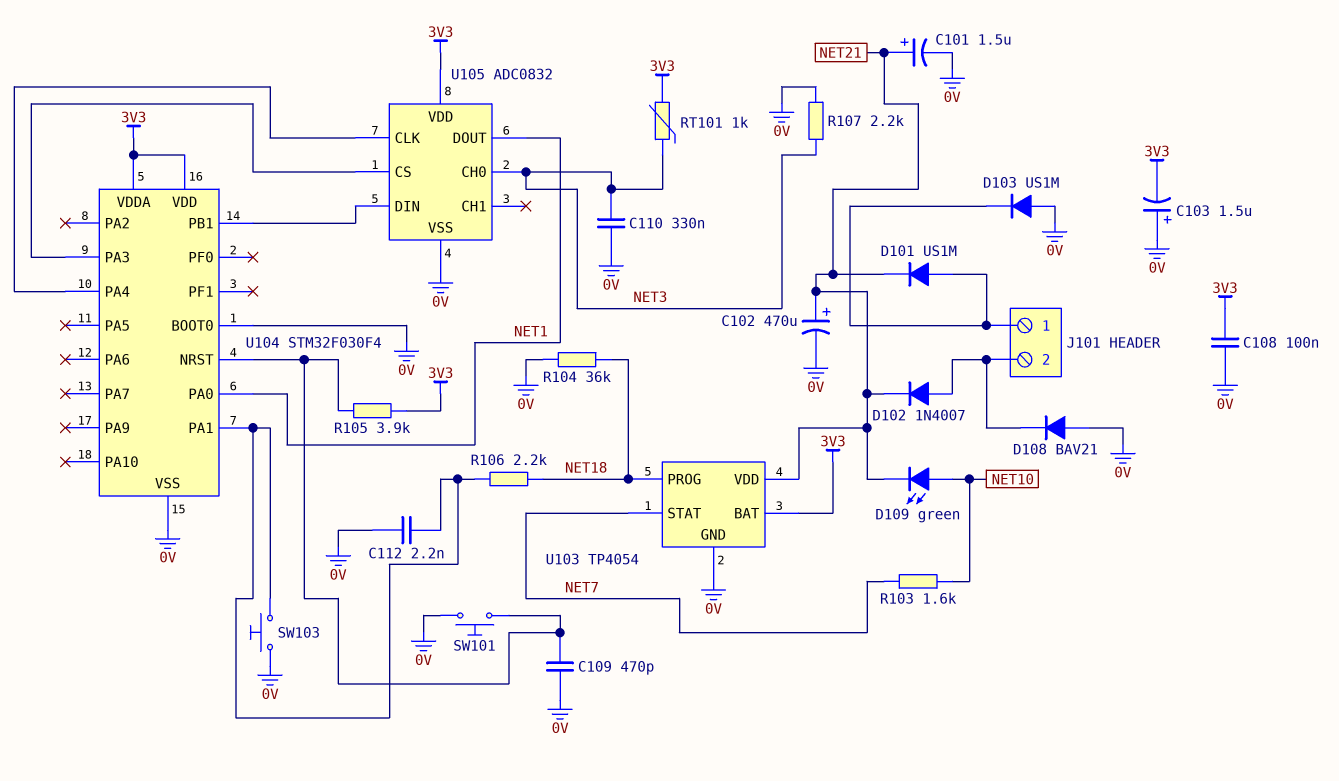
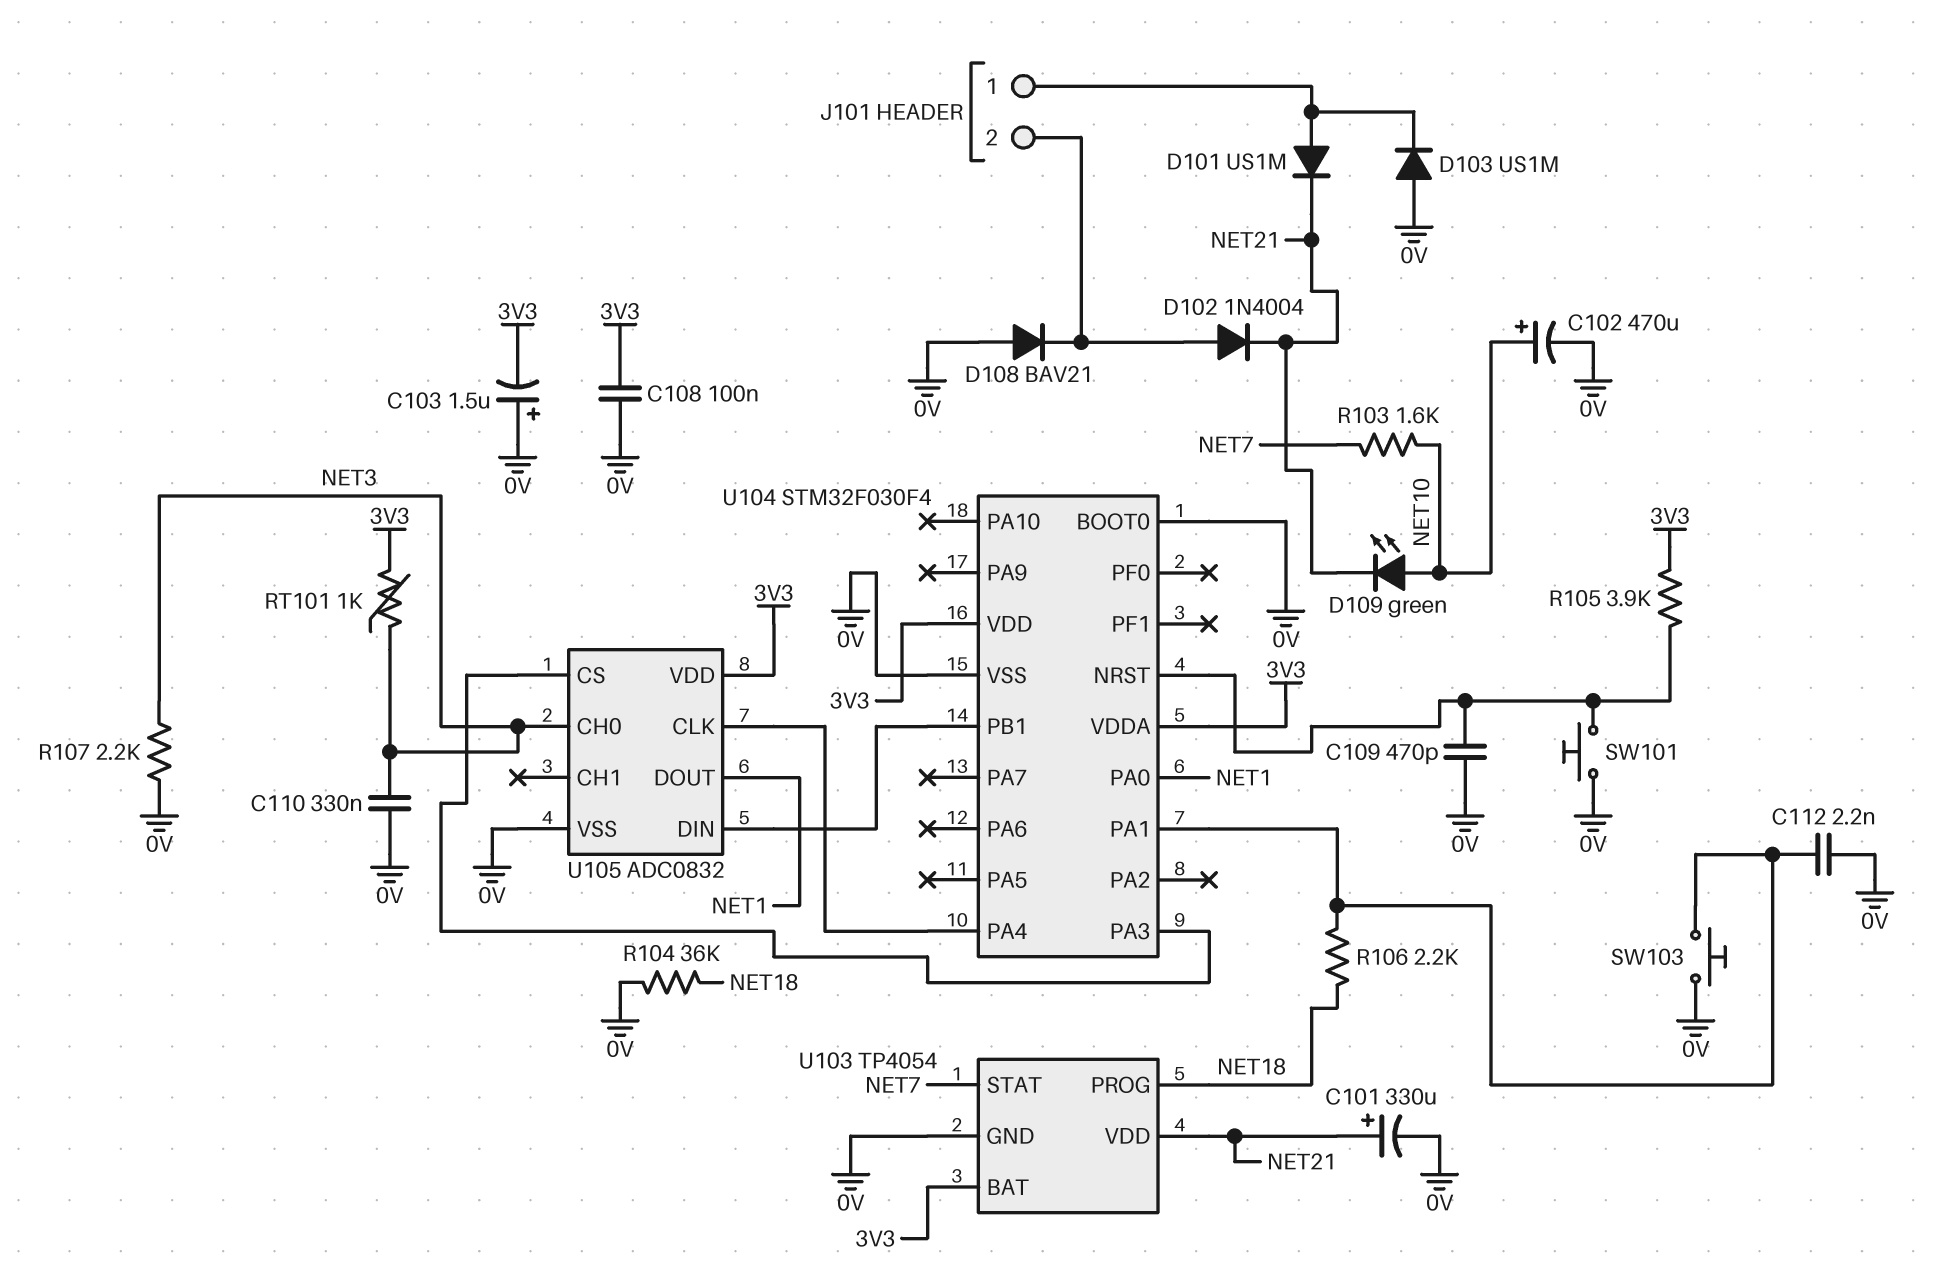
C101: 1.5uF (plus NET21, minus 0V) -> 330uF (plus NET21, minus 0V)
C102: 470uF (plus NET21, minus 0V) -> 470uF (plus NET10, minus 0V)
D102: diode 1N4007 (A J101/2, K NET21) -> diode 1N4004 (A J101/2, K NET21)

